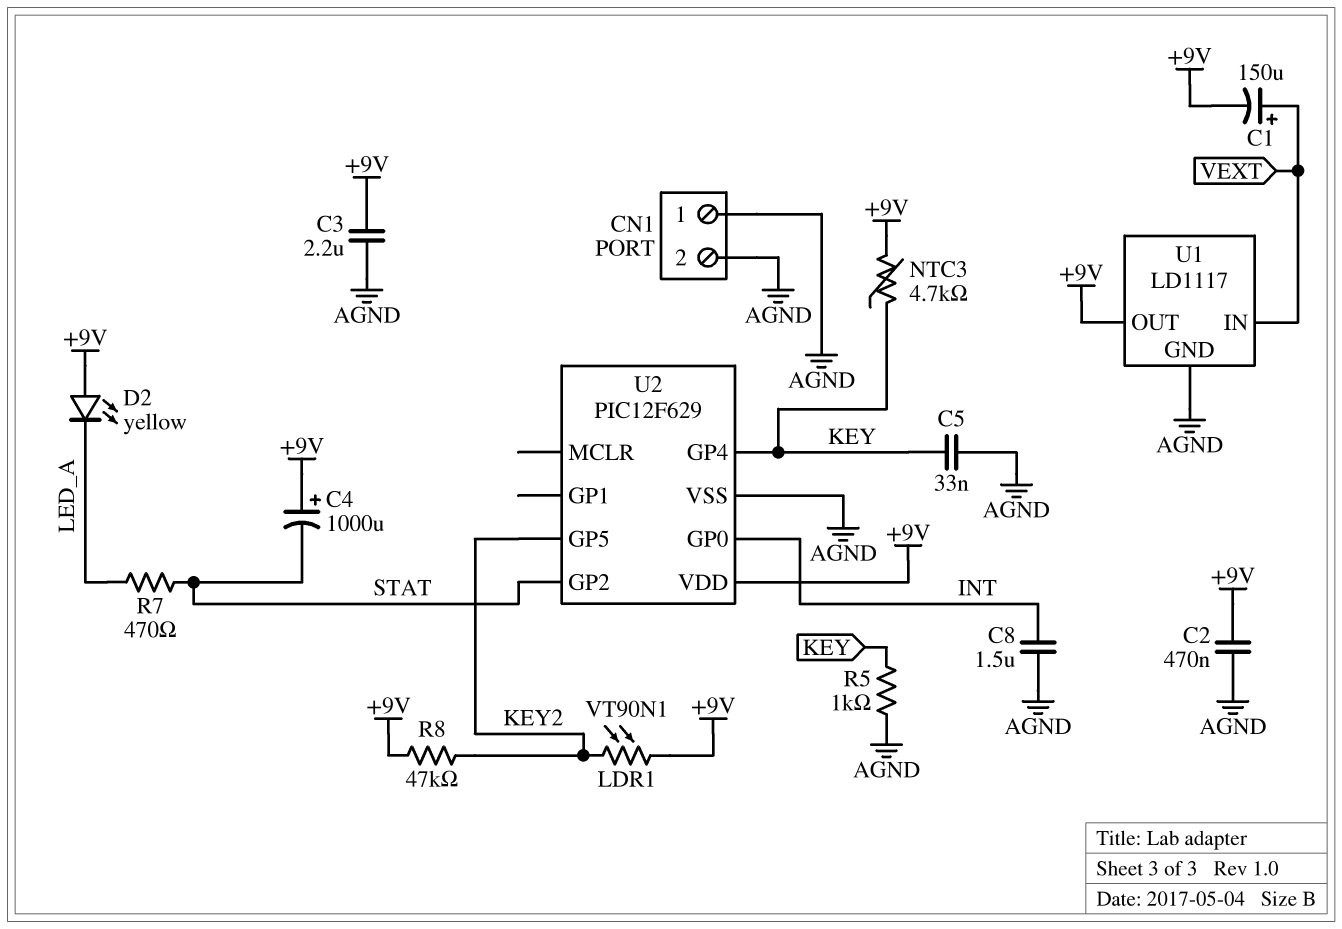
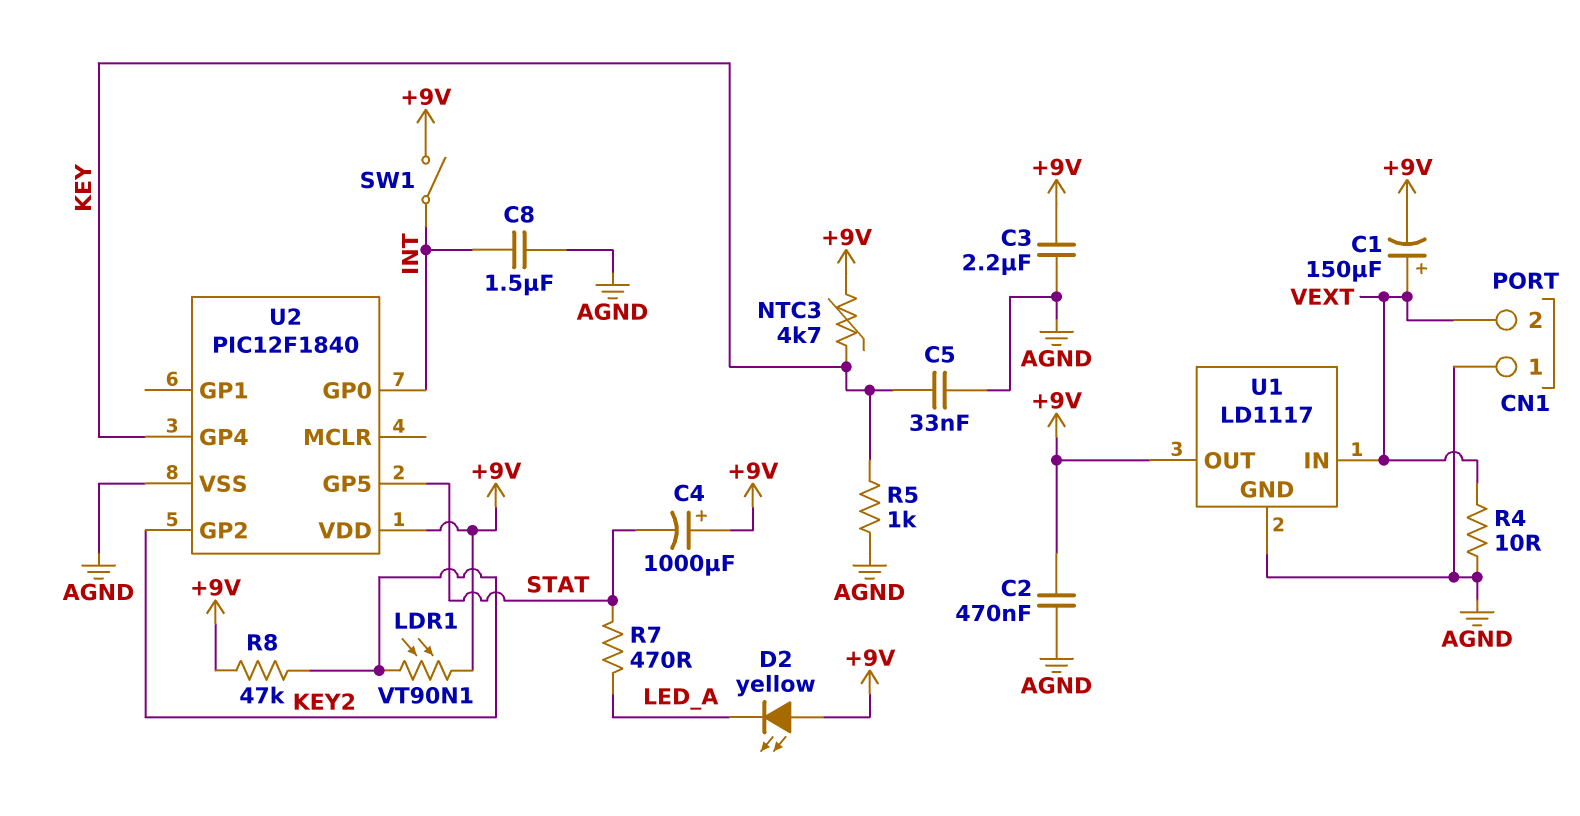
CN1 pin 2: AGND -> VEXT
R4: none -> 10 (AGND, VEXT)
SW1: none -> switch (+9V, INT)
U2: PIC12F629 -> PIC12F1840
U2 pin GP2: STAT -> KEY2
U2 pin GP5: KEY2 -> STAT

